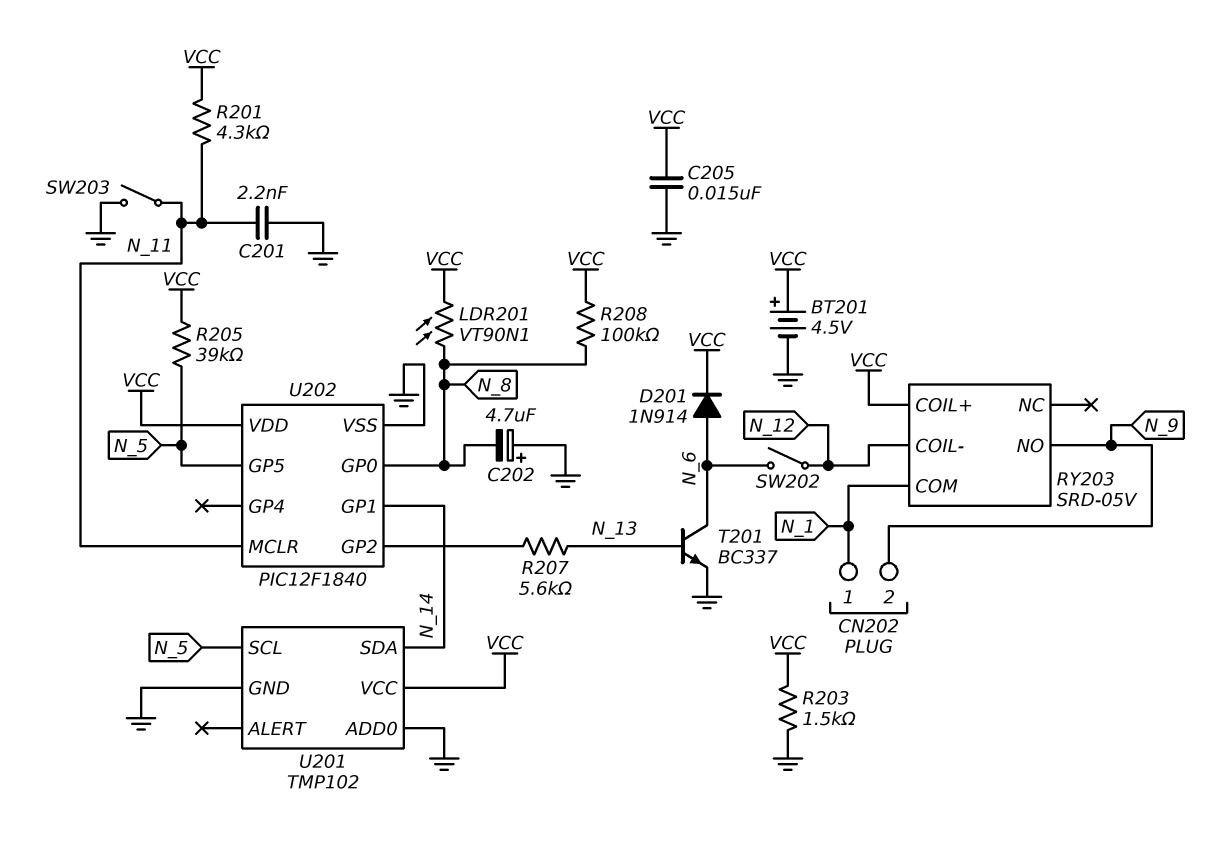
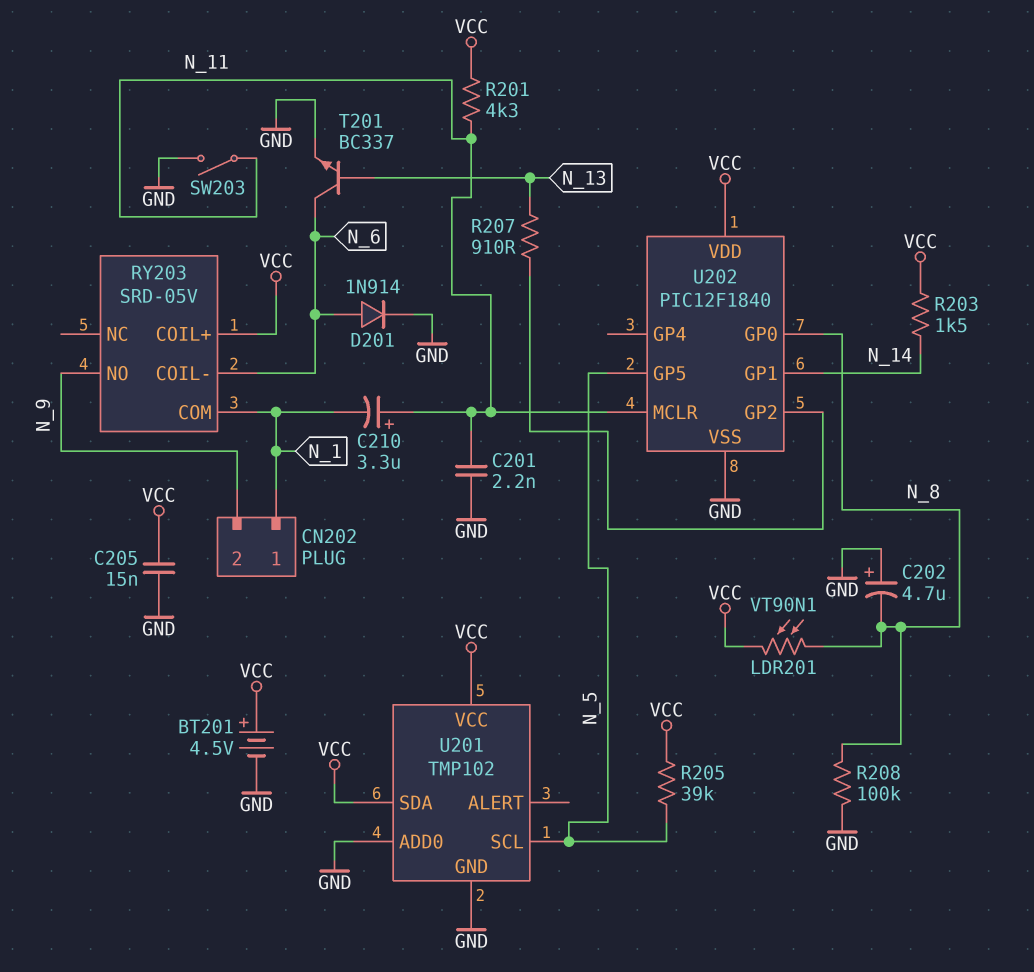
C210: none -> 3.3uF (plus N_11, minus N_1)
D201: diode 1N914 (A N_6, K VCC) -> diode 1N914 (A N_6, K GND)
R203: 1.5k (GND, VCC) -> 1.5k (N_14, VCC)
R207: 5.6k (N_13, U202/GP2) -> 910 (N_13, U202/GP2)
R208: 100k (N_8, VCC) -> 100k (GND, N_8)
RY203 pin COIL-: N_12 -> N_6
SW202: switch (N_6, N_12) -> none
U201 pin SDA: N_14 -> VCC

